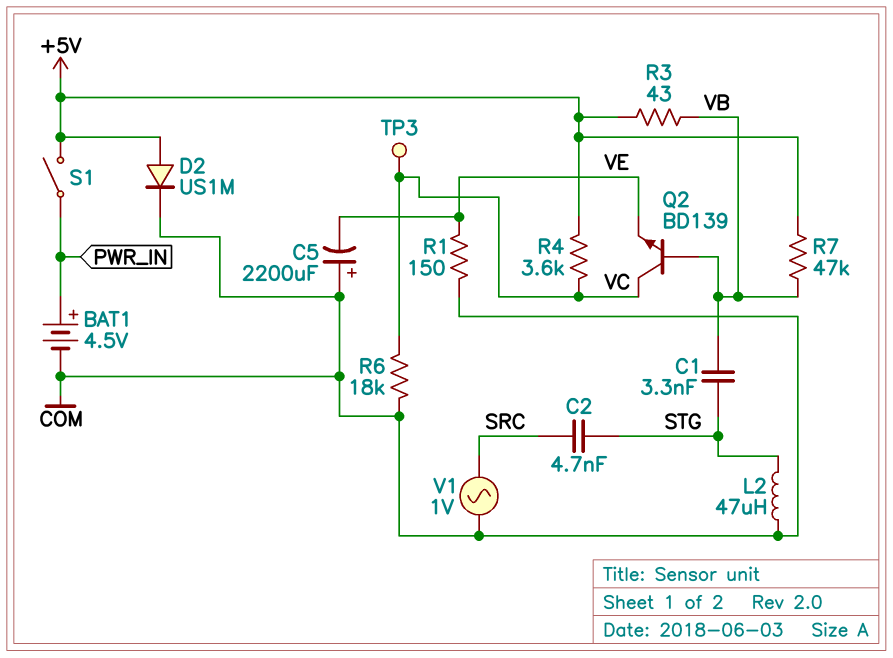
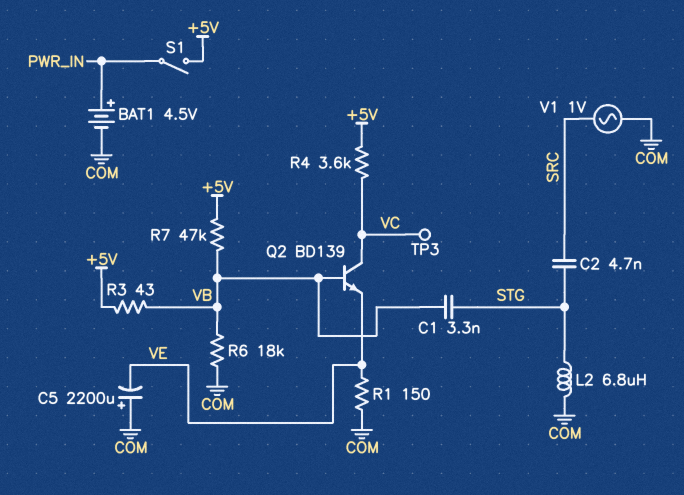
D2: diode US1M (A +5V, K COM) -> none
L2: 47uH (COM, STG) -> 6.8uH (COM, STG)
R6: 18k (COM, VC) -> 18k (COM, VB)

